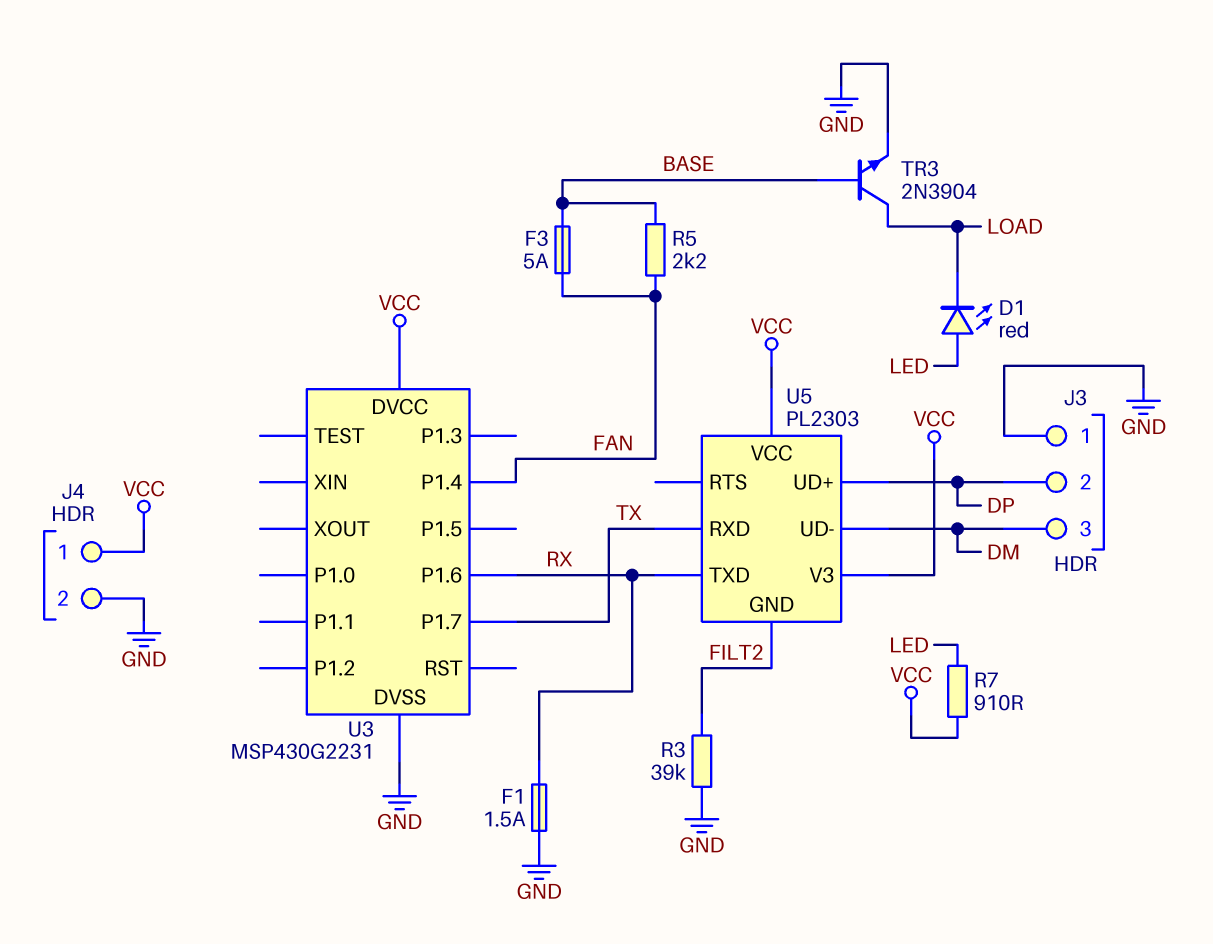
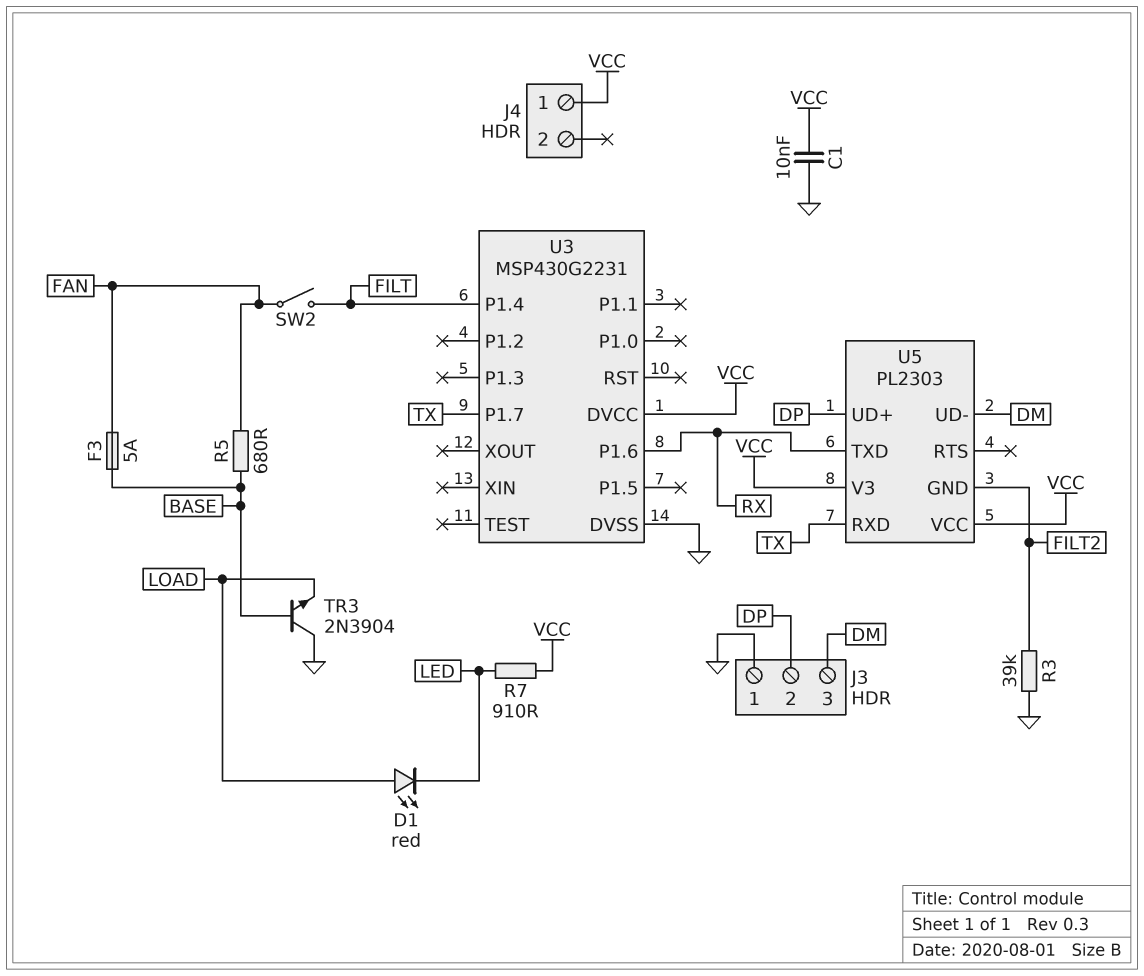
C1: none -> 10nF (GND, VCC)
D1: LED red (A LED, K LOAD) -> LED red (A LOAD, K LED)
F1: 1.5A (GND, RX) -> none
J4 pin 2: GND -> none
R5: 2.2k (BASE, FAN) -> 680 (BASE, FAN)
SW2: none -> switch (FAN, FILT)
TR3: NPN 2N3904 (B BASE, C LOAD, E GND) -> NPN 2N3904 (B BASE, C GND, E LOAD)
U3 pin P1.4: FAN -> FILT

